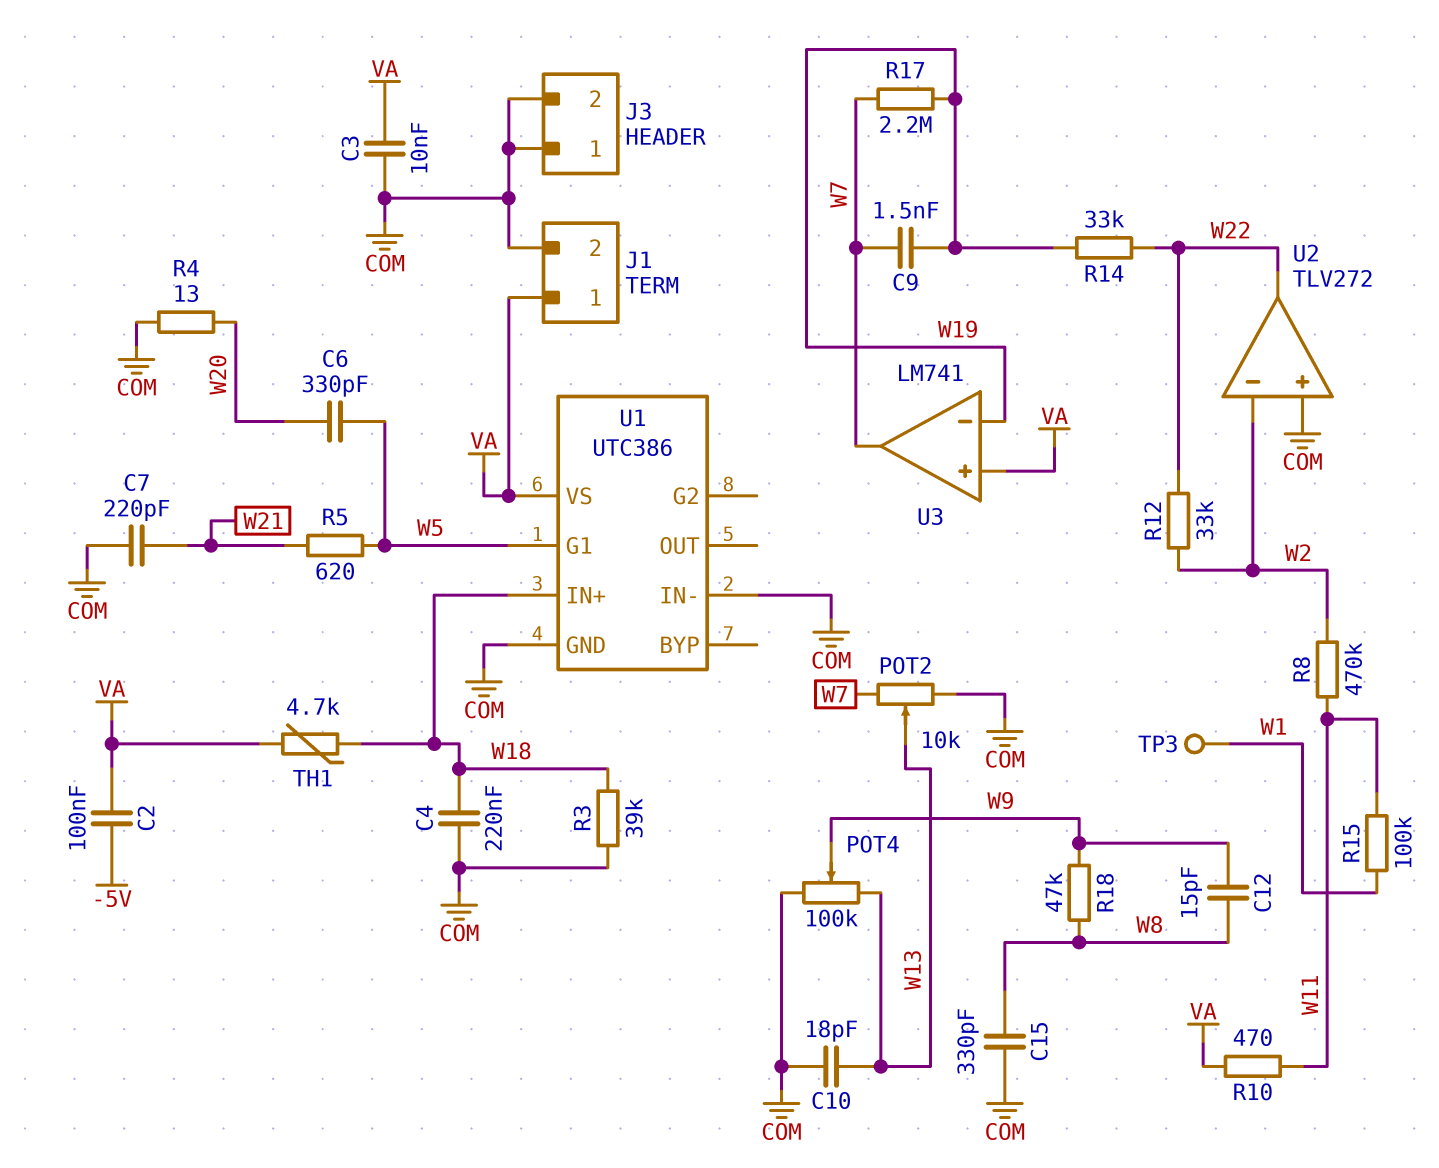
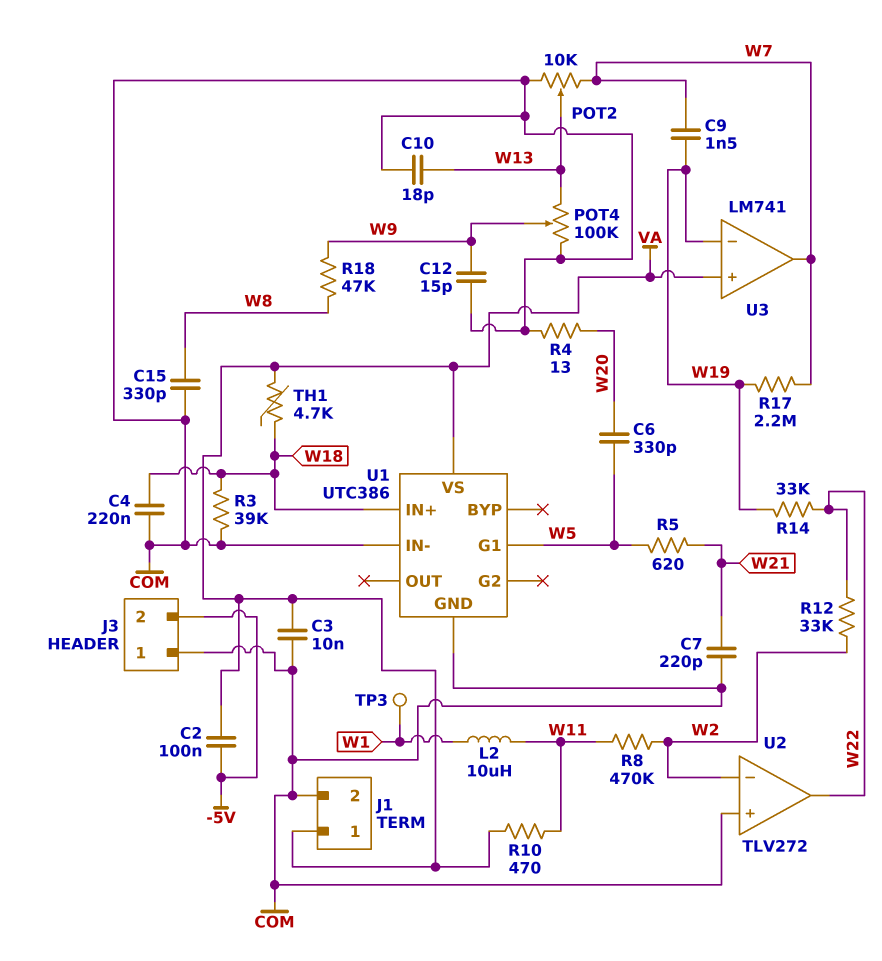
C12: 15pF (W8, W9) -> 15pF (COM, W9)
J3 pin 2: COM -> -5V
L2: none -> 10uH (W1, W11)
R15: 100k (W1, W11) -> none

